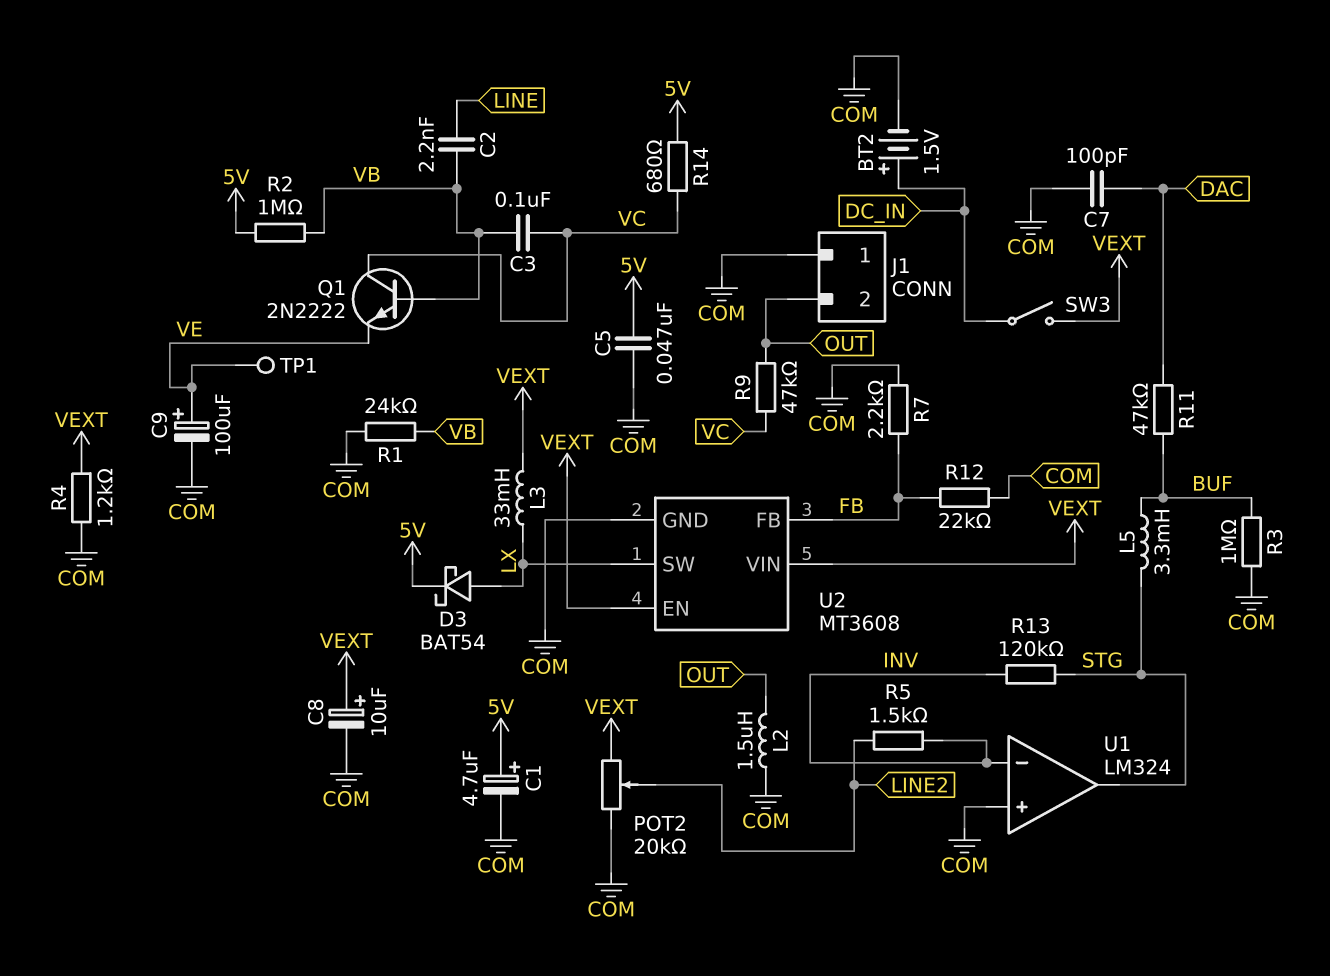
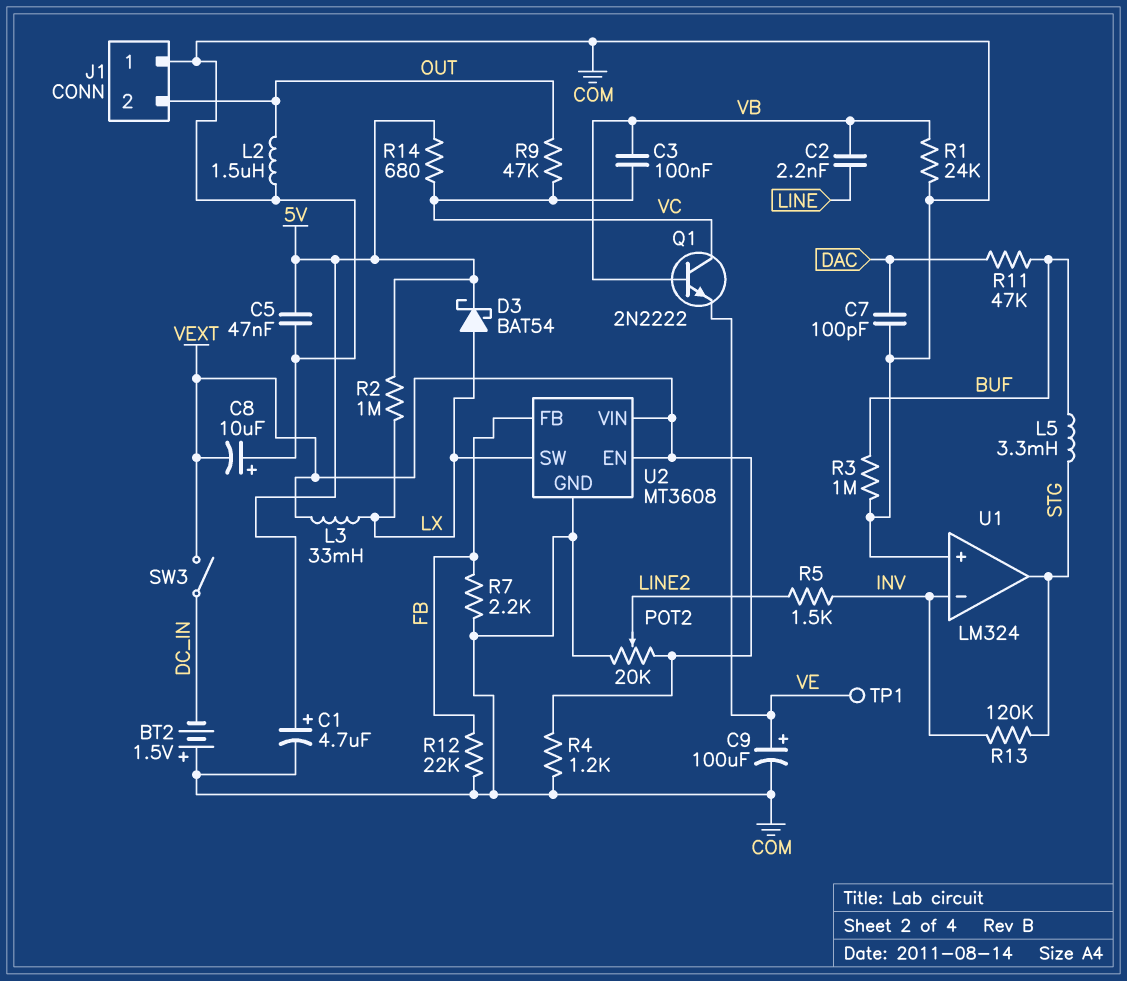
BT2: 1.5V (plus DC_IN, minus COM) -> 1.5V (plus COM, minus DC_IN)
C8: 10uF (plus VEXT, minus COM) -> 10uF (plus COM, minus VEXT)
R2: 1M (5V, VB) -> 1M (5V, LX)

